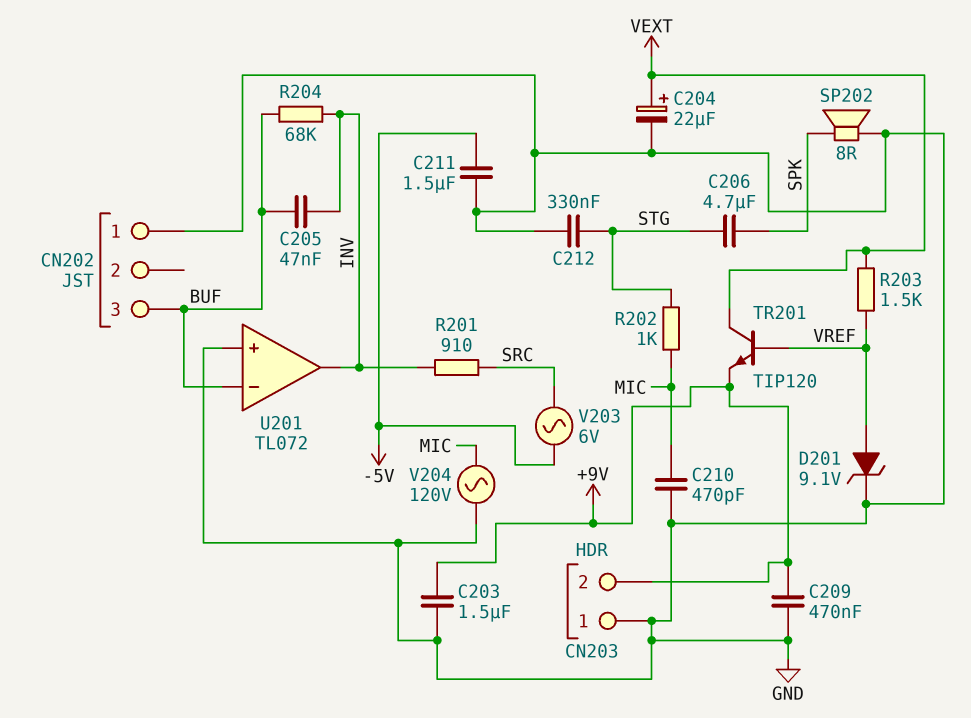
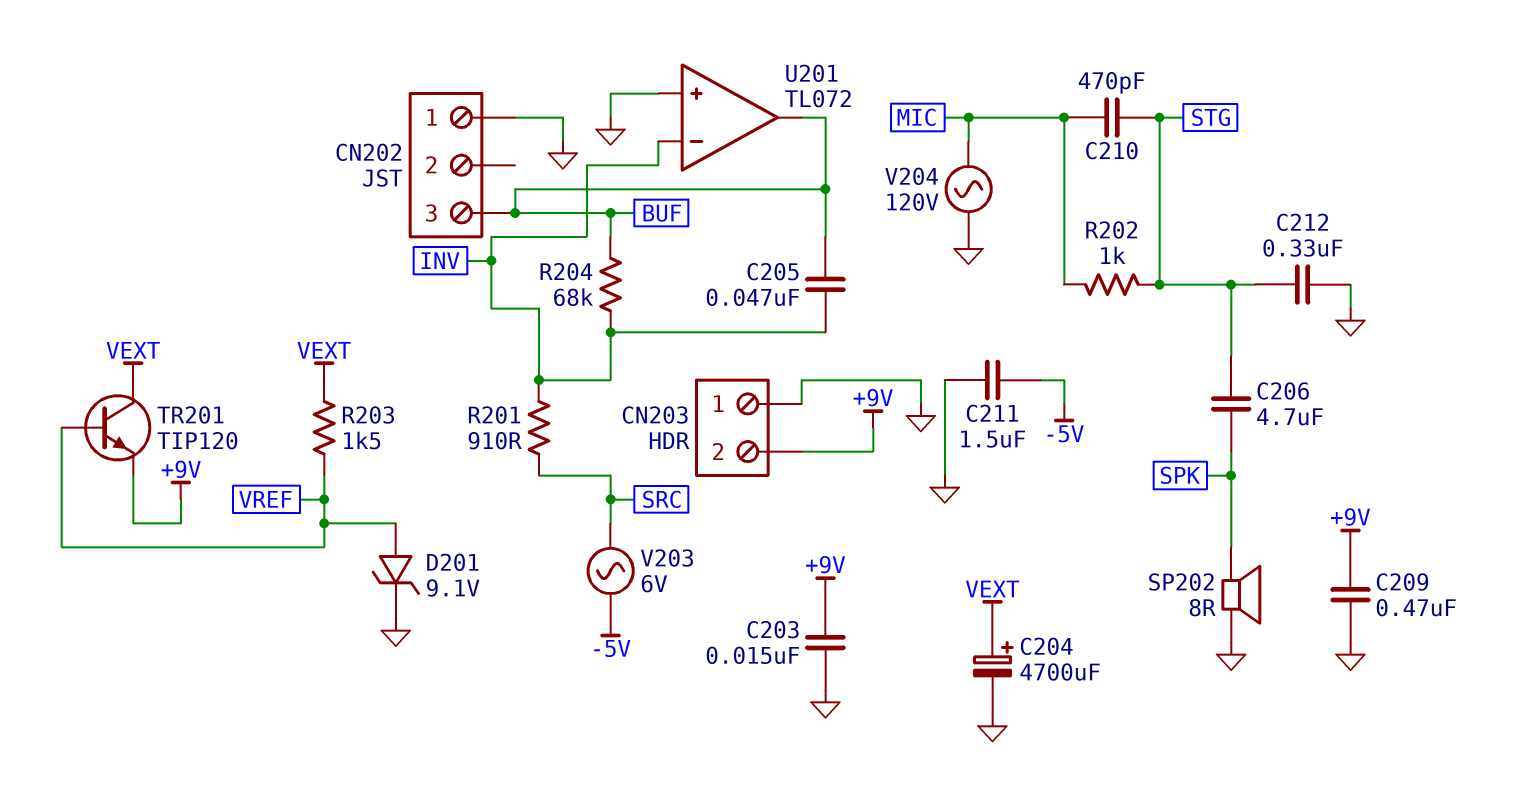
C203: 1.5uF (+9V, GND) -> 15nF (+9V, GND)
C204: 22uF (plus VEXT, minus GND) -> 4700uF (plus VEXT, minus GND)
C210: 470pF (GND, MIC) -> 470pF (MIC, STG)
U201 pin in-: BUF -> INV
U201 pin out: INV -> BUF

